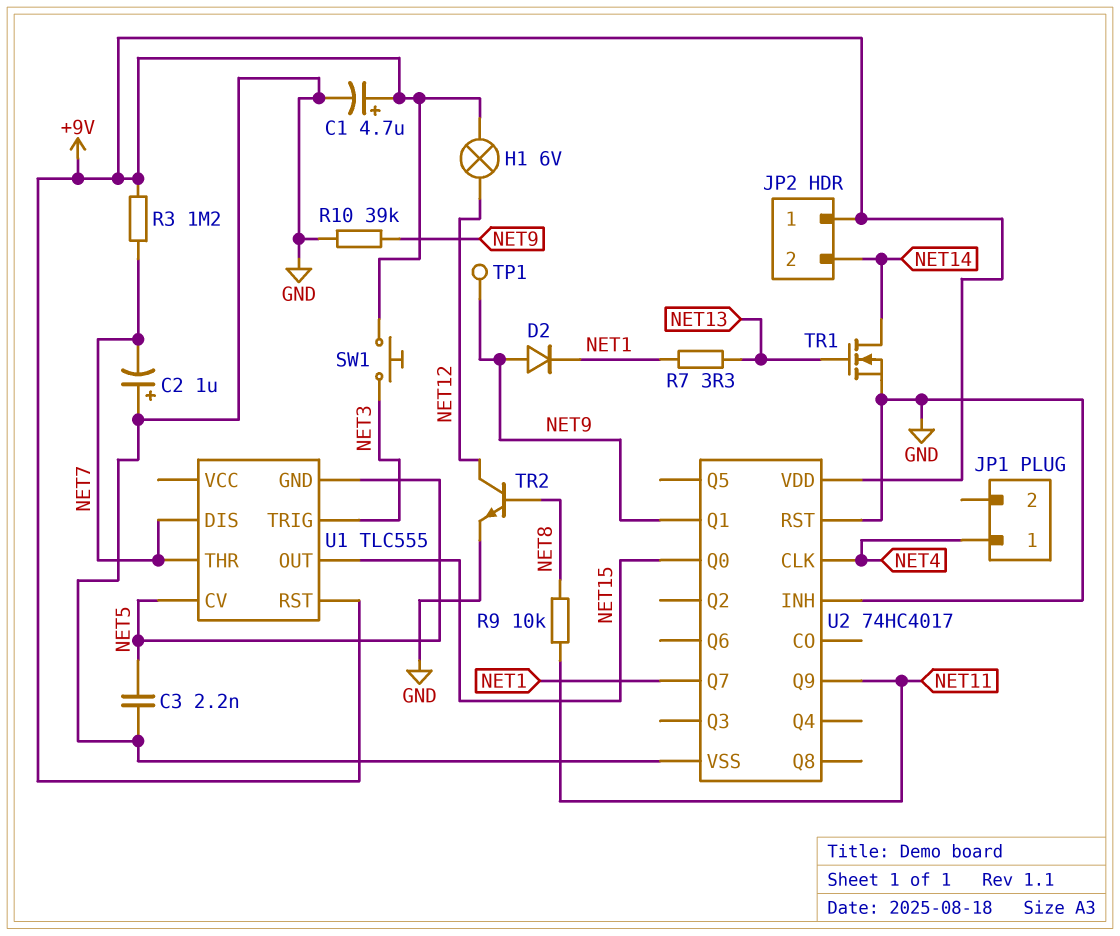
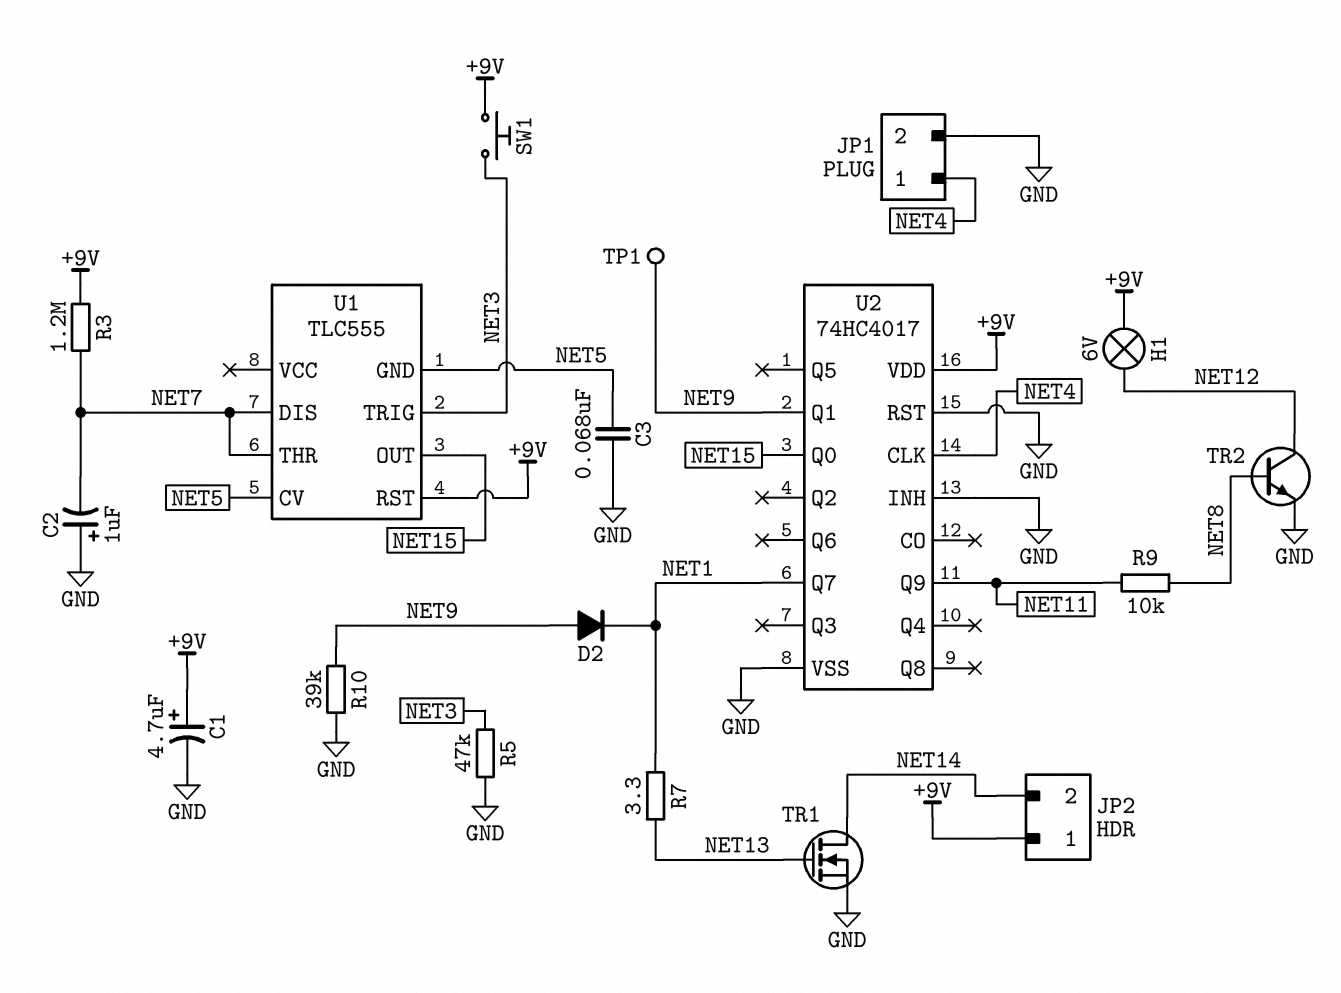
C3: 2.2nF (GND, NET5) -> 68nF (GND, NET5)
JP1 pin 2: none -> GND
R5: none -> 47k (GND, NET3)

